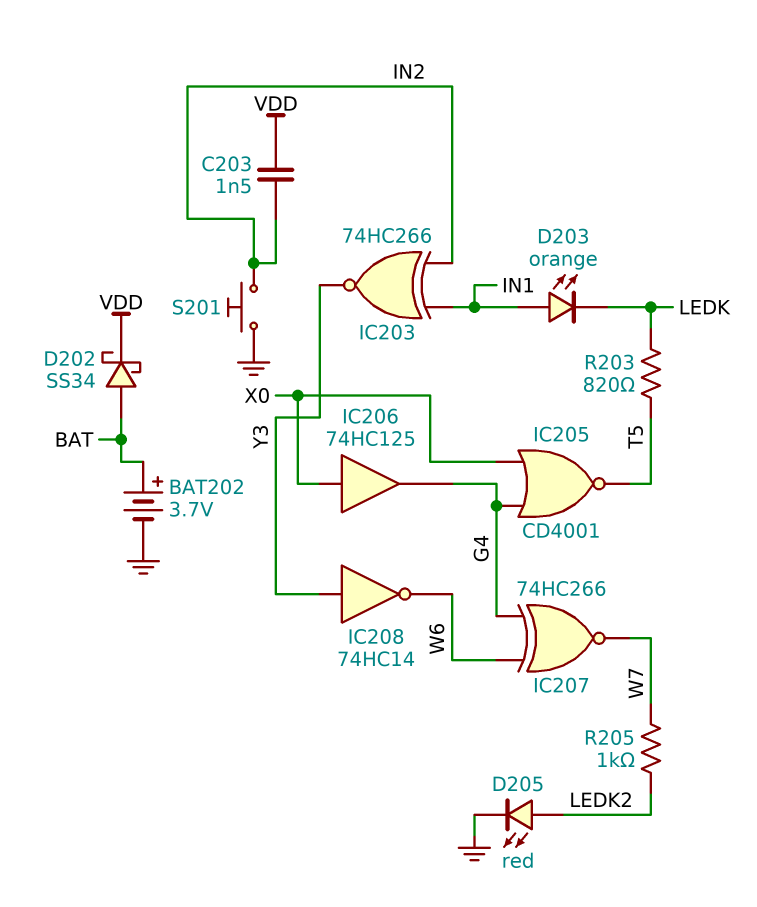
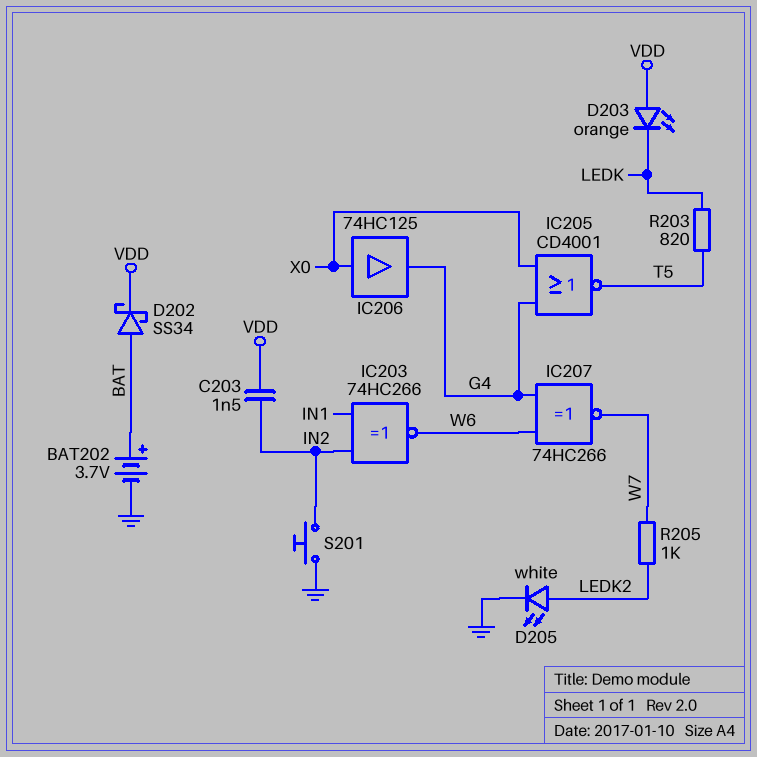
D203: LED orange (A IN1, K LEDK) -> LED orange (A VDD, K LEDK)
D205: LED red (A LEDK2, K GND) -> LED white (A LEDK2, K GND)
IC203: XNOR 74HC266 (in IN1, in IN2, out Y3) -> XNOR 74HC266 (in IN1, in IN2, out W6)
IC208: NOT 74HC14 (in Y3, out W6) -> none

